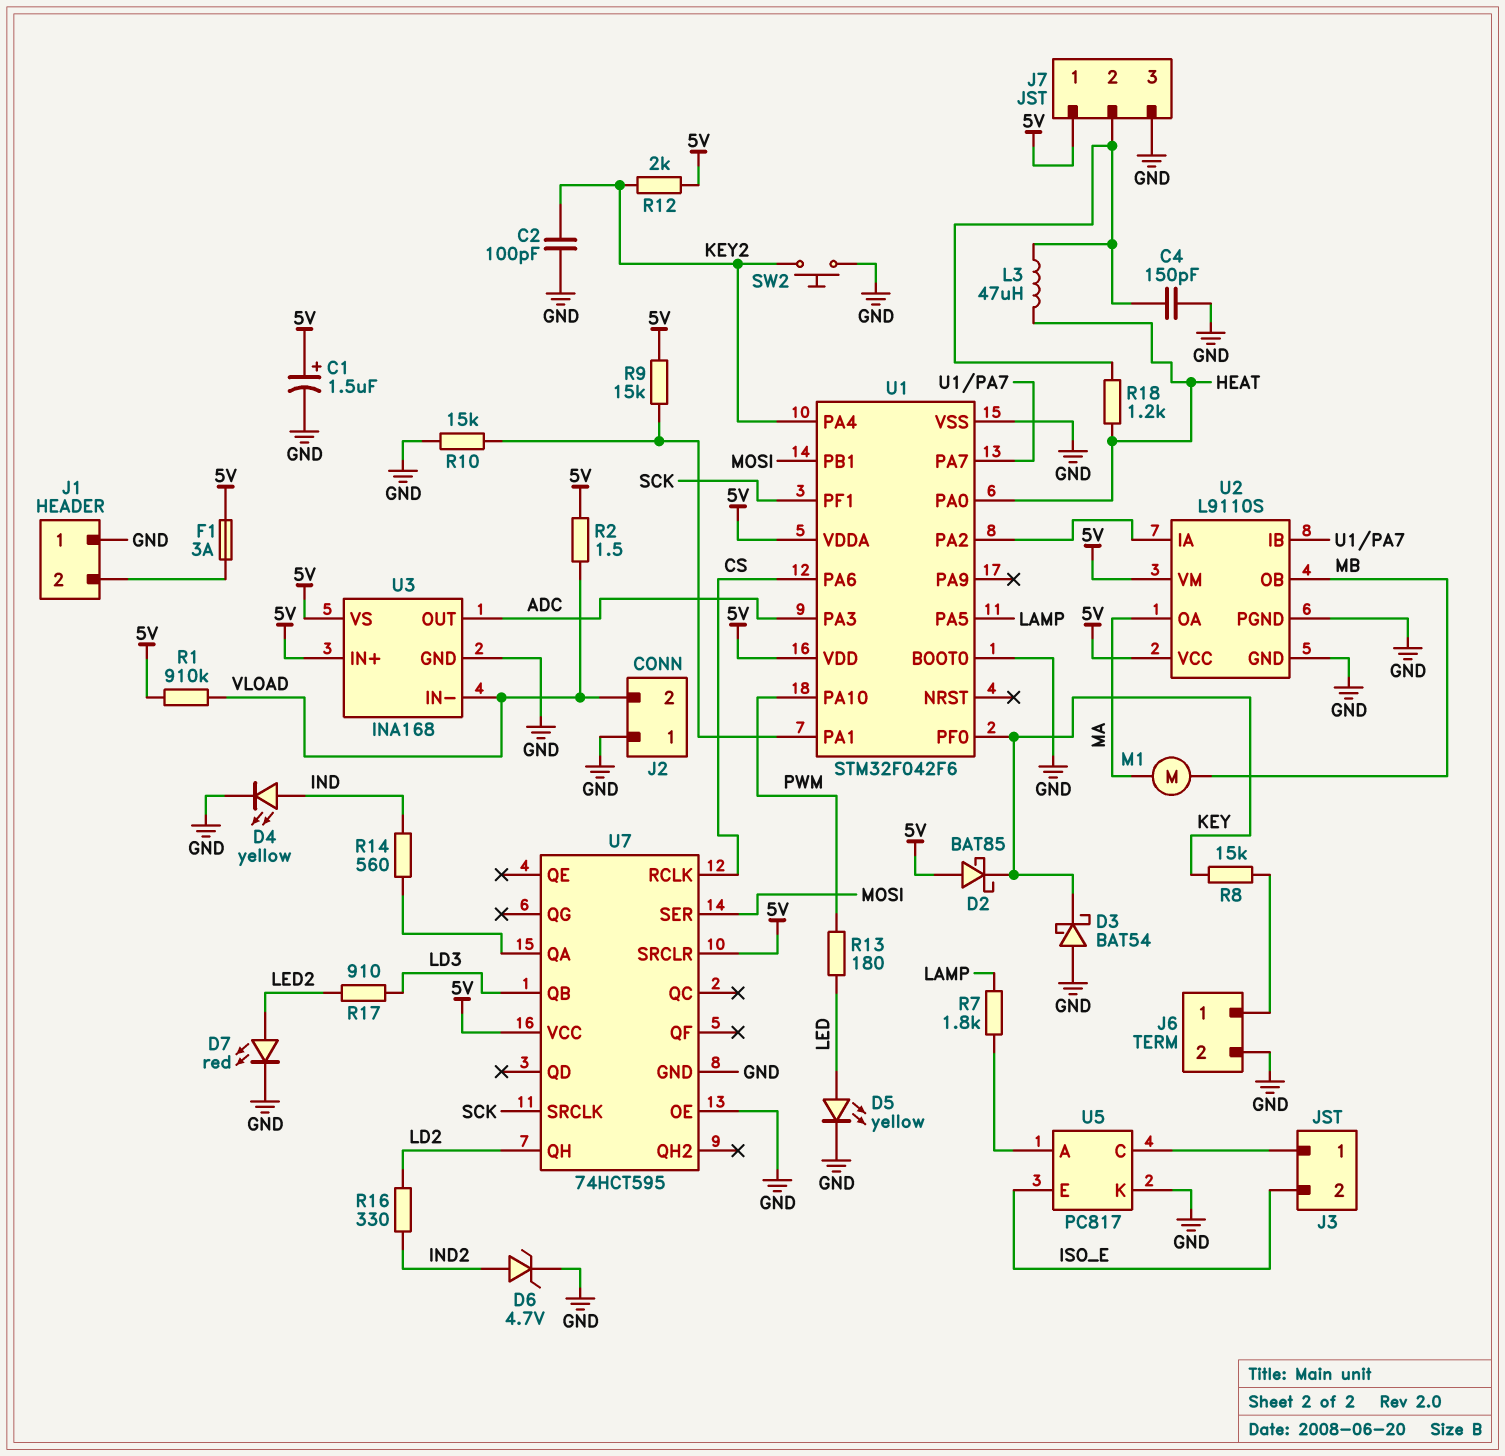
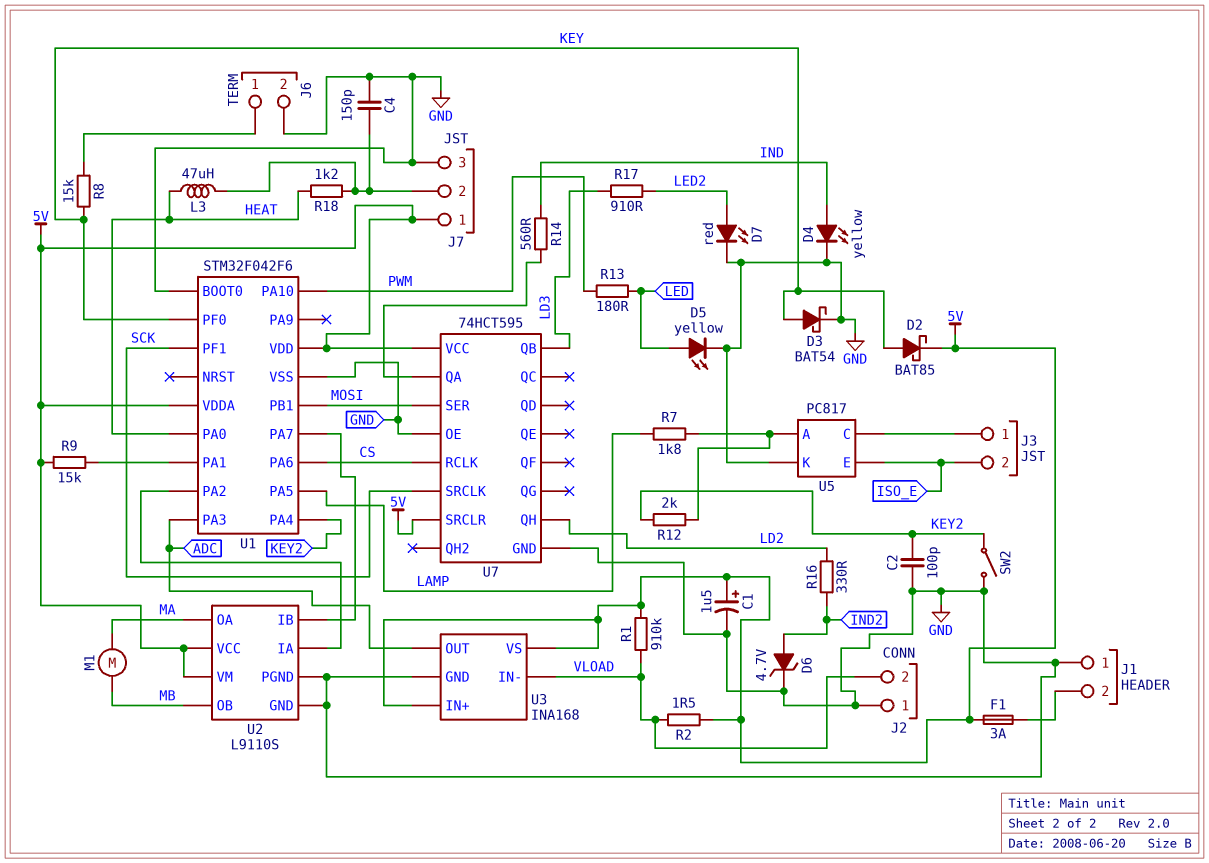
D2: schottky BAT85 (A 5V, K KEY) -> schottky BAT85 (A KEY, K 5V)
D3: schottky BAT54 (A GND, K KEY) -> schottky BAT54 (A KEY, K GND)
R10: 15k (GND, U1/PA1) -> none
R12: 2k (5V, KEY2) -> 2k (KEY2, U5/A)
SW2: button (GND, KEY2) -> switch (GND, KEY2)

